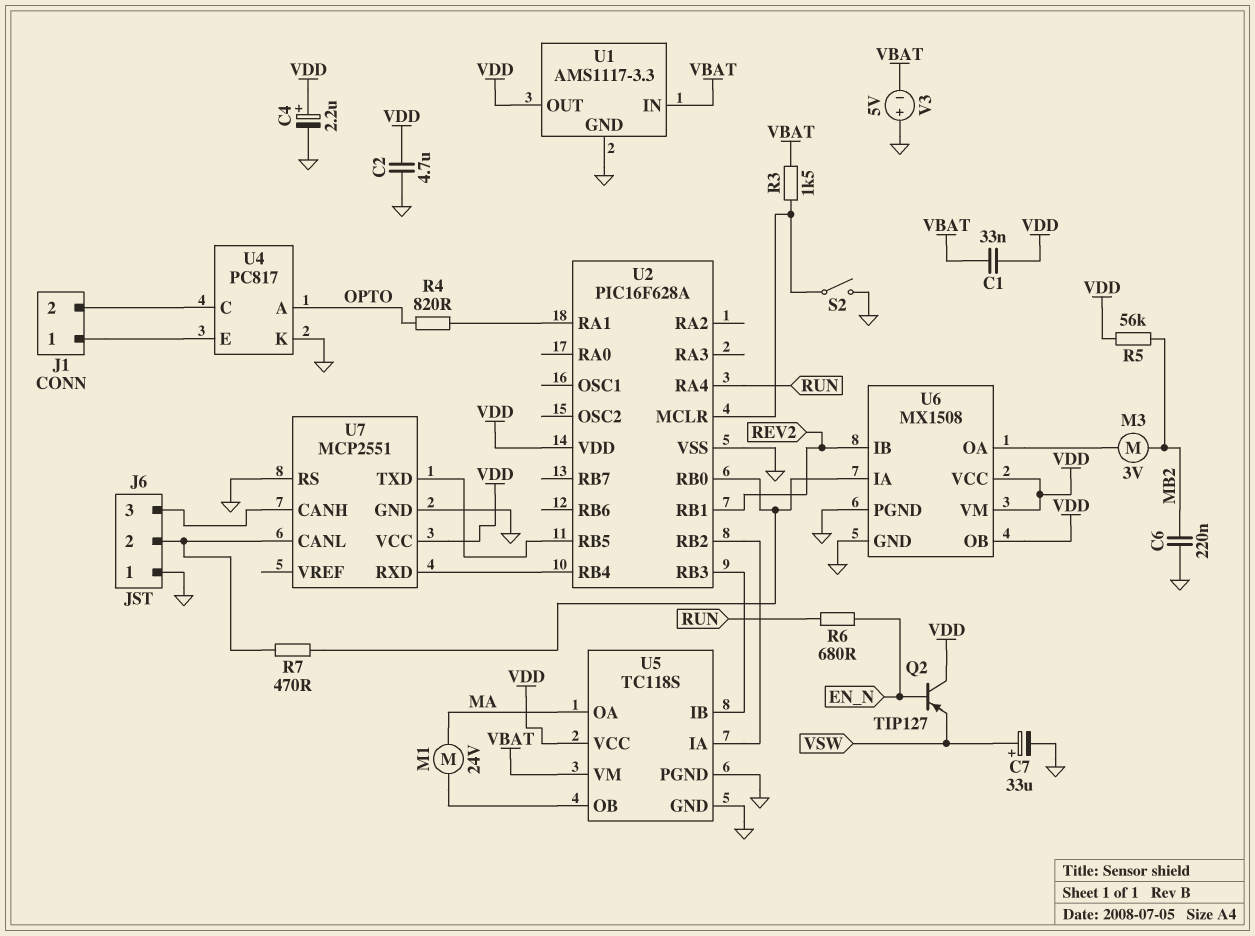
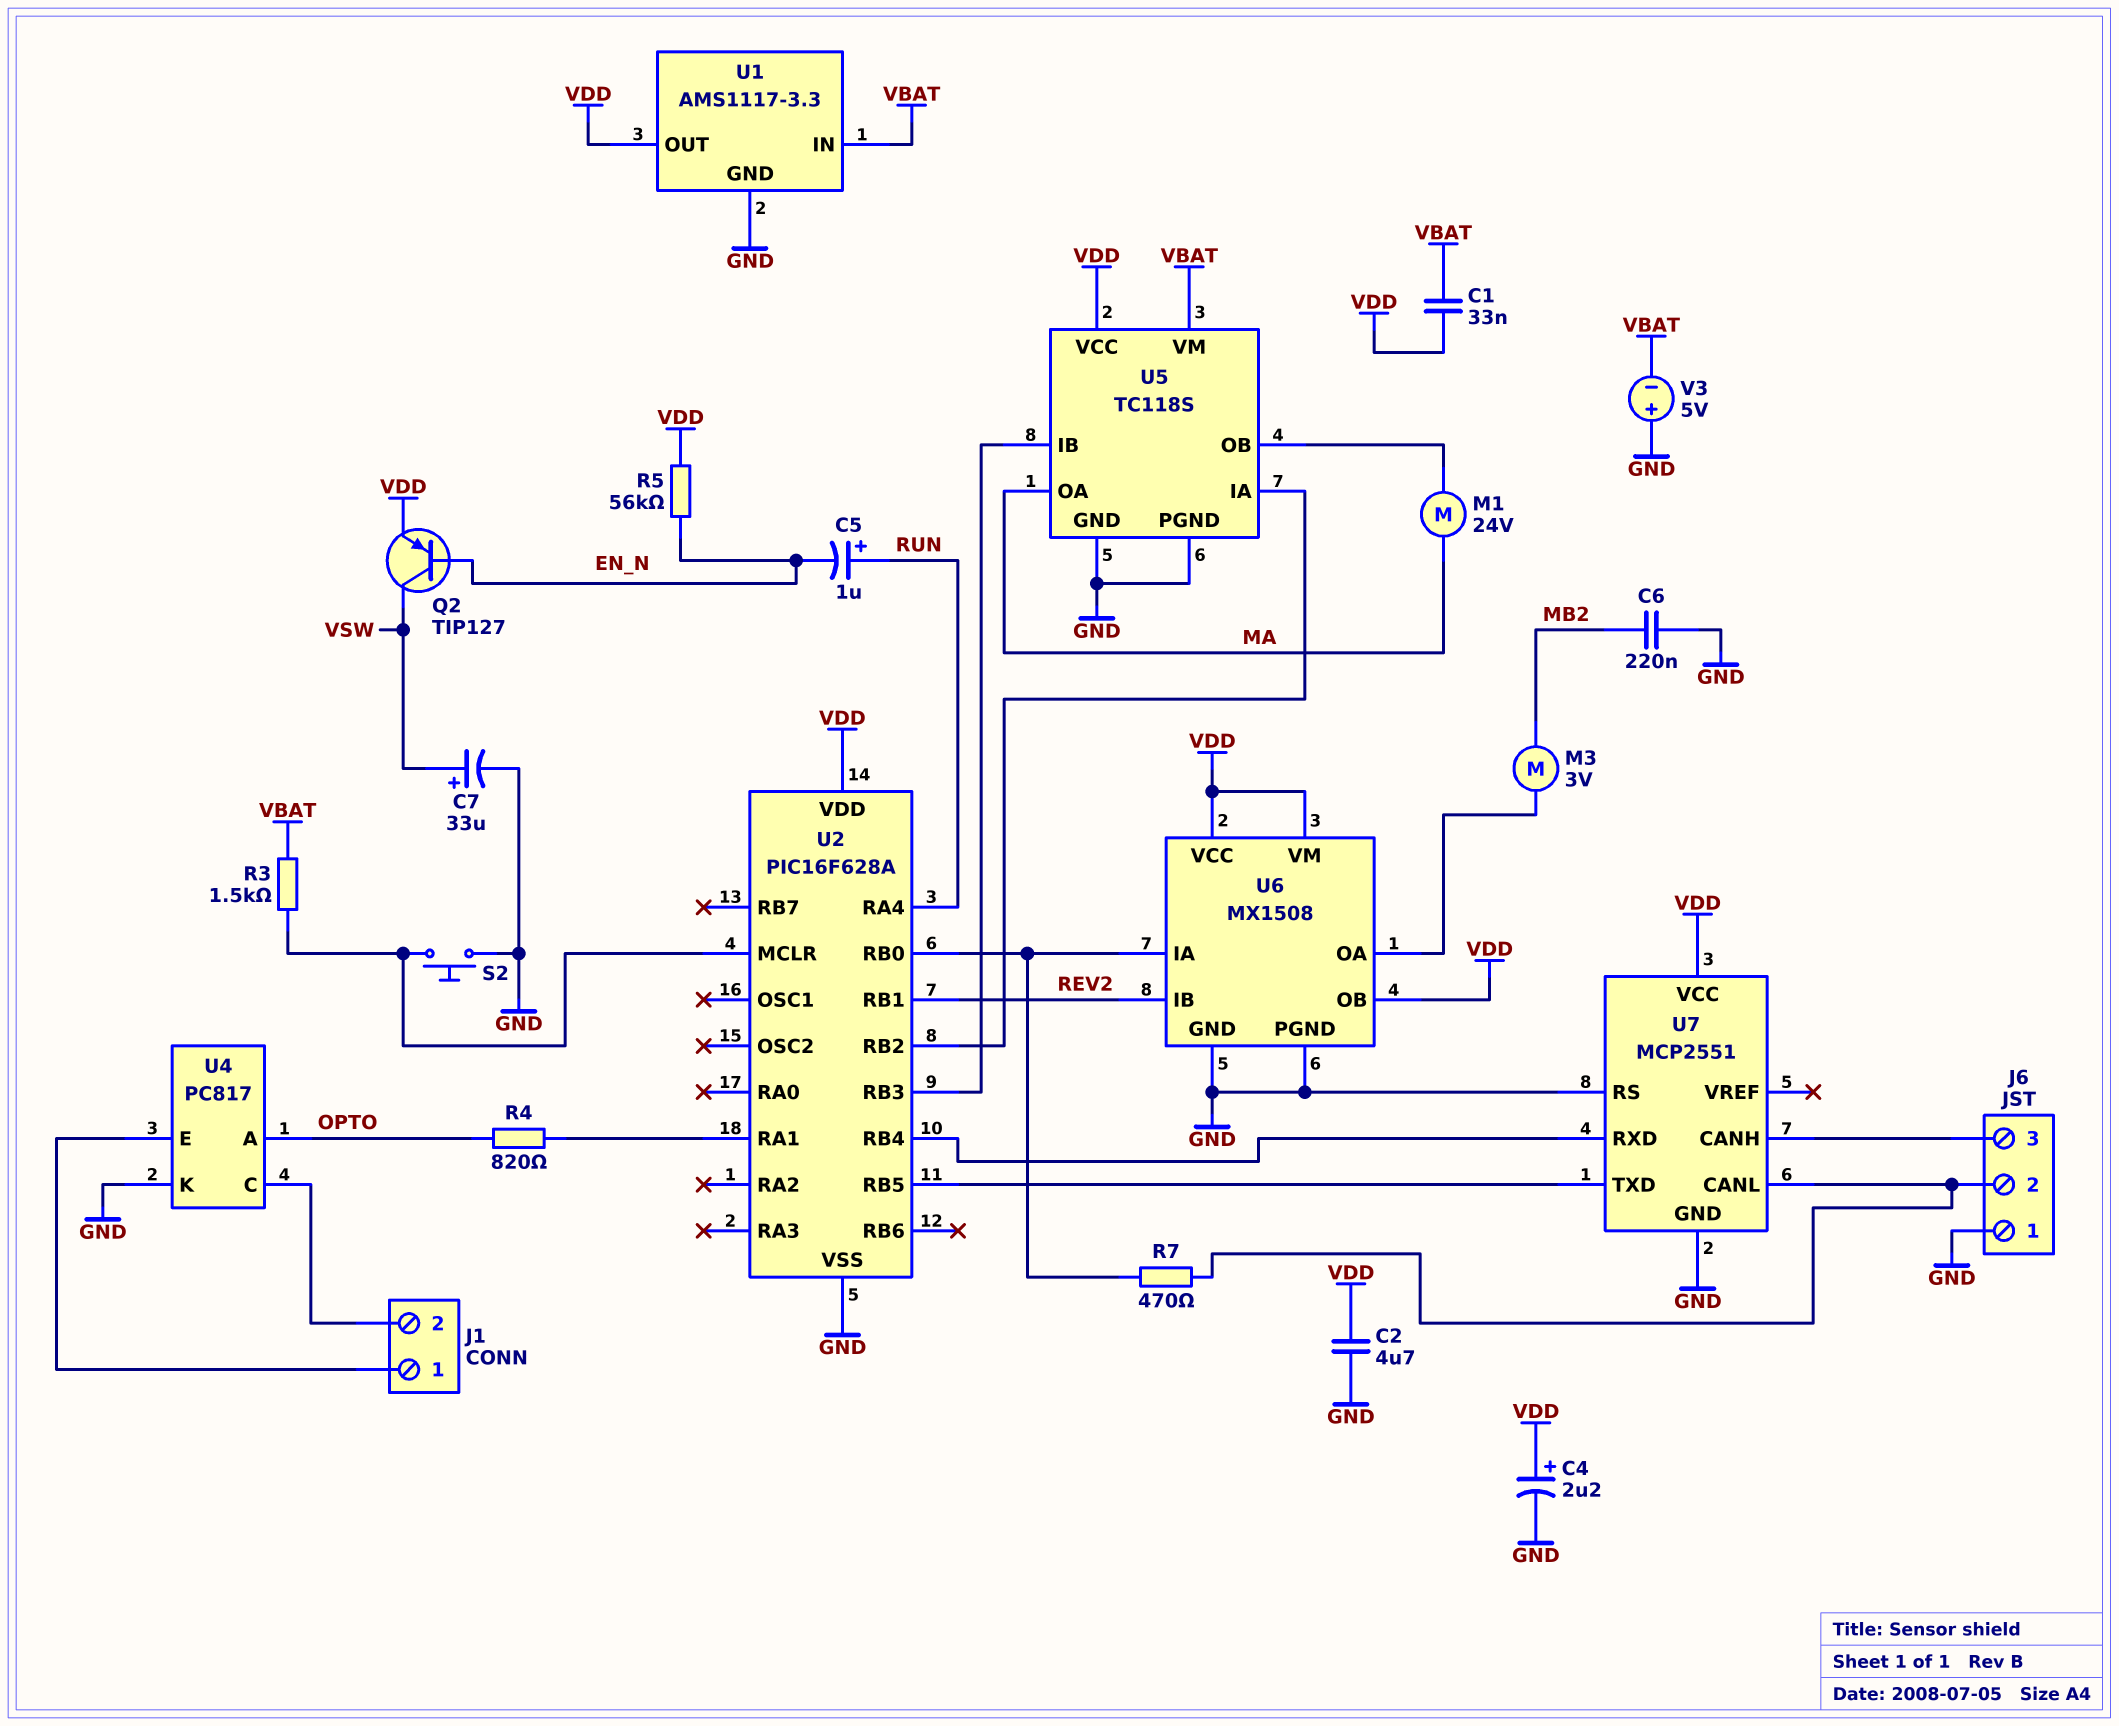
C5: none -> 1uF (plus RUN, minus EN_N)
Q2: PNP TIP127 (B EN_N, C VDD, E VSW) -> PNP TIP127 (B EN_N, C VSW, E VDD)
R5: 56k (MB2, VDD) -> 56k (EN_N, VDD)
R6: 680 (EN_N, RUN) -> none
S2: switch (GND, U2/MCLR) -> button (GND, U2/MCLR)

